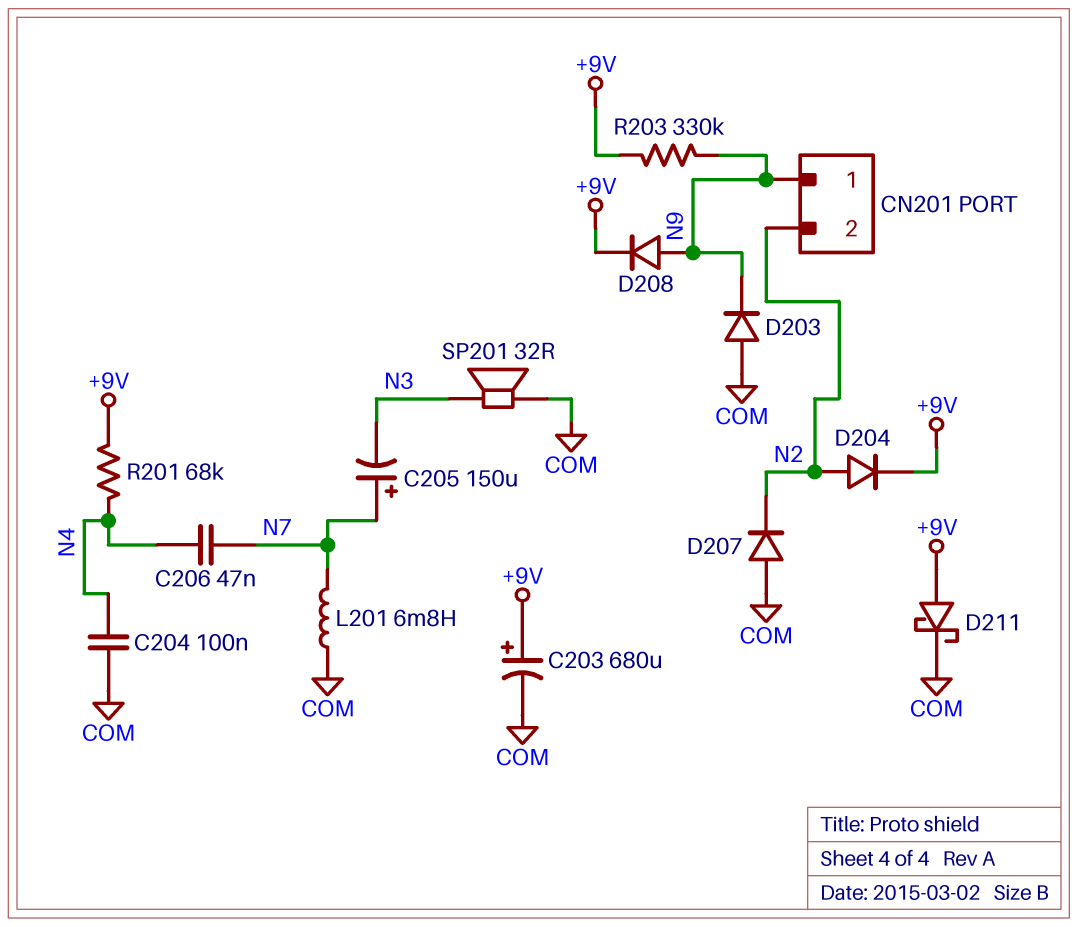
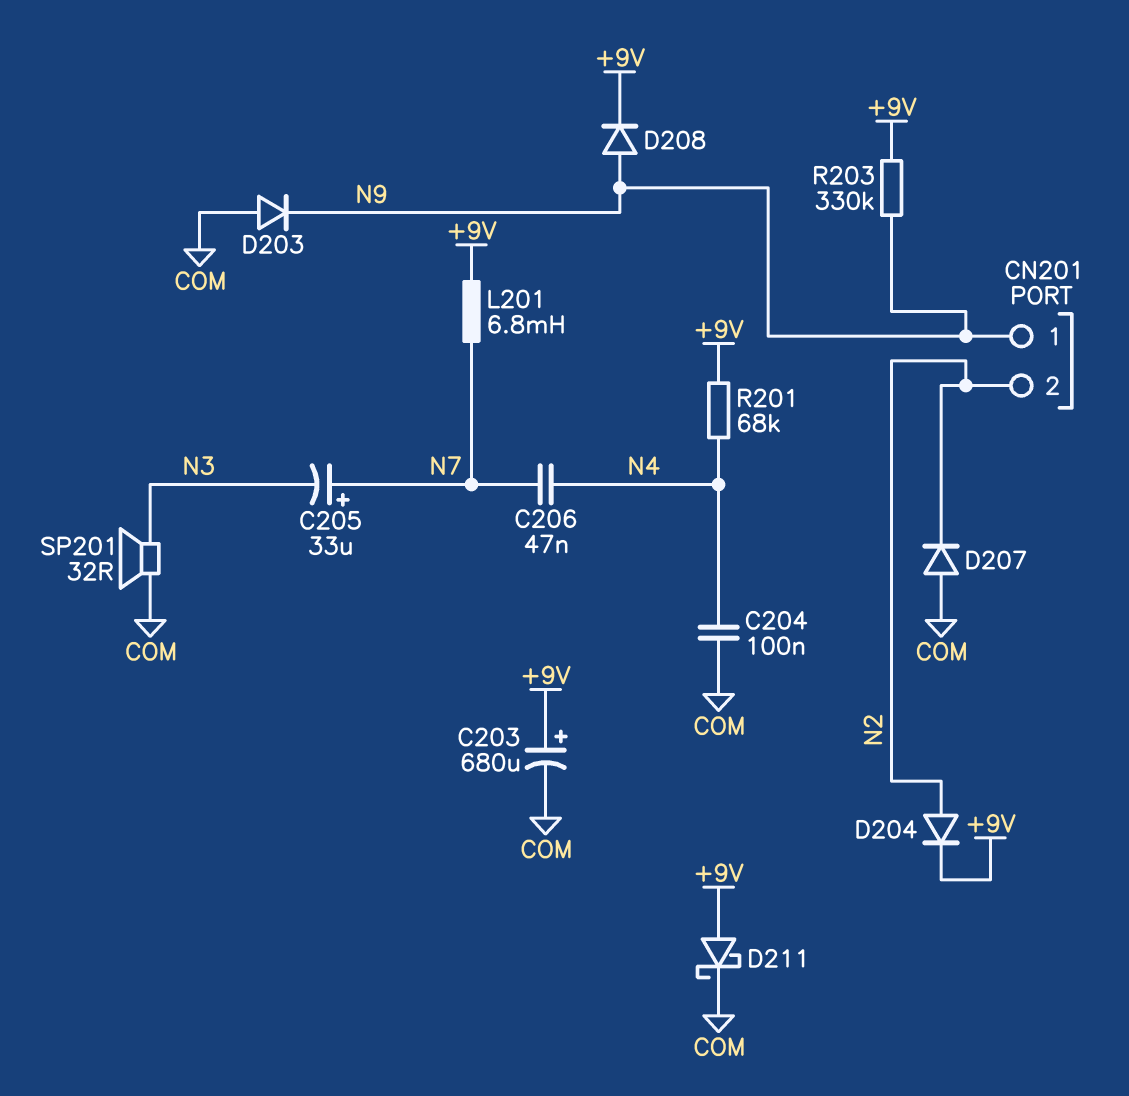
C205: 150uF (plus N7, minus N3) -> 33uF (plus N7, minus N3)
L201: 6.8mH (COM, N7) -> 6.8mH (+9V, N7)

